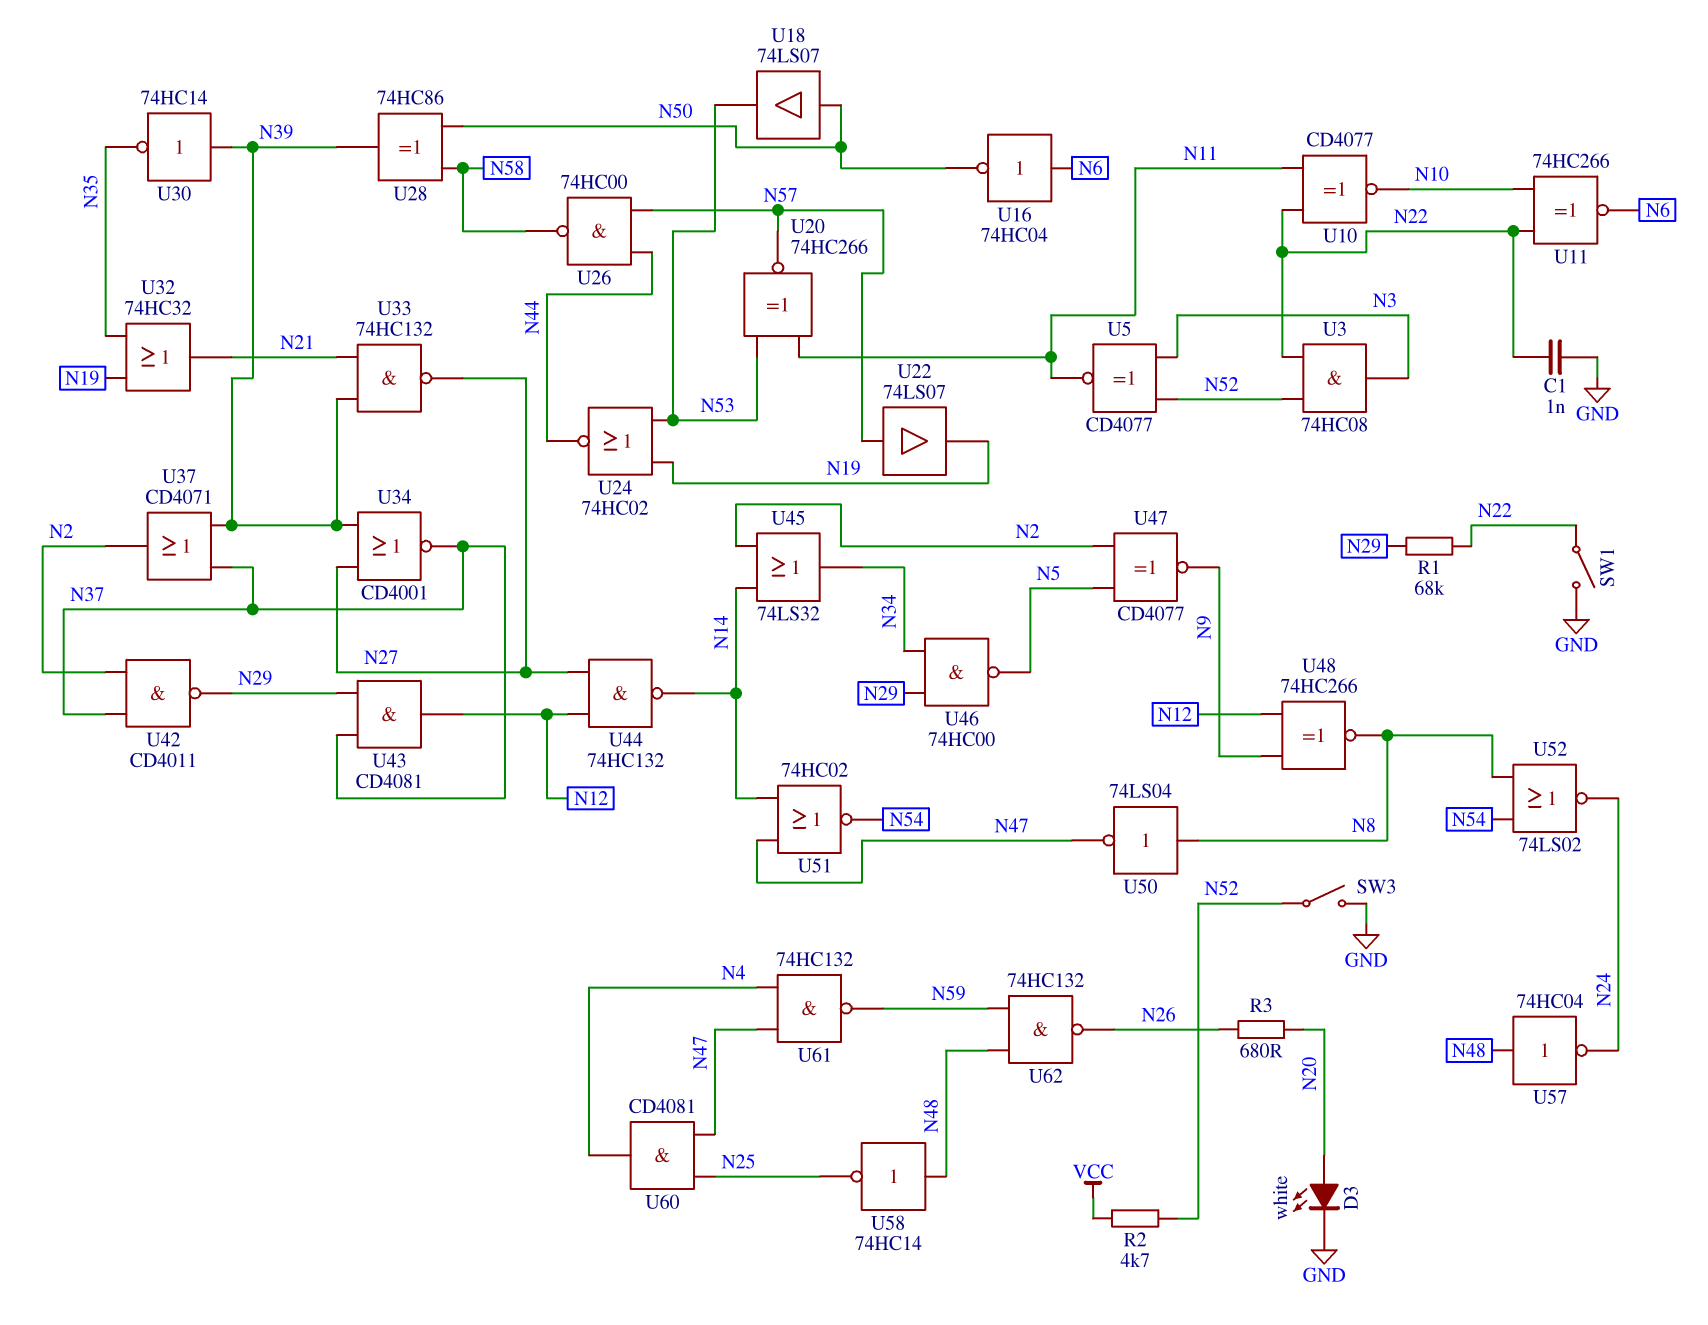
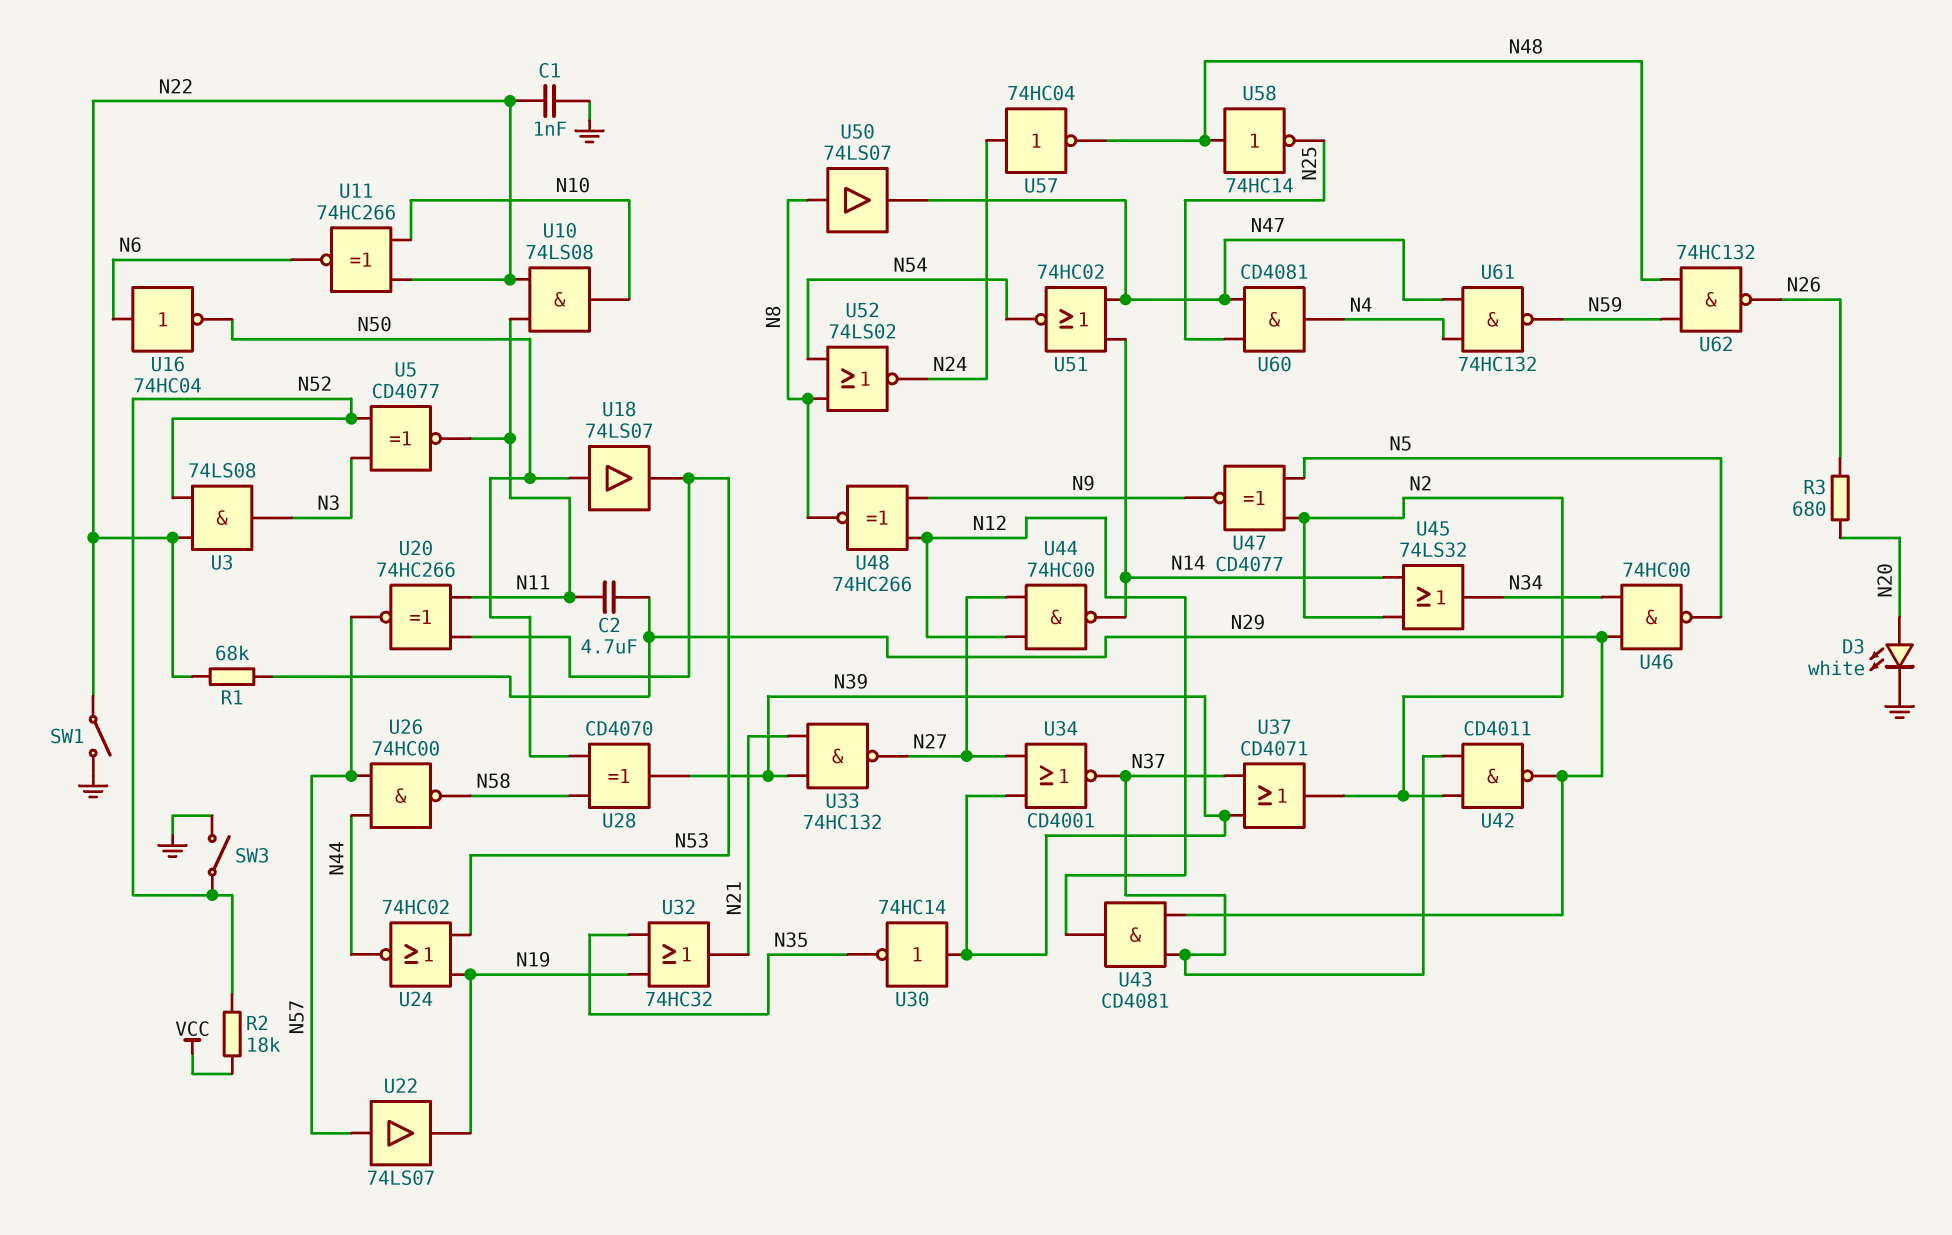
C2: none -> 4.7uF (N11, N29)
R2: 4.7k (N52, VCC) -> 18k (N52, VCC)
U3: AND 74HC08 (in N22, in N52, out N3) -> AND 74LS08 (in N22, in N52, out N3)
U10: XNOR CD4077 (in N11, in N22, out N10) -> AND 74LS08 (in N11, in N22, out N10)
U28: XOR 74HC86 (in N50, in N58, out N39) -> XOR CD4070 (in N50, in N58, out N39)
U44: NAND 74HC132 (in N12, in N27, out N14) -> NAND 74HC00 (in N12, in N27, out N14)
U50: NOT 74LS04 (in N8, out N47) -> buffer 74LS07 (in N8, out N47)
U57: NOT 74HC04 (in N48, out N24) -> NOT 74HC04 (in N24, out N48)

